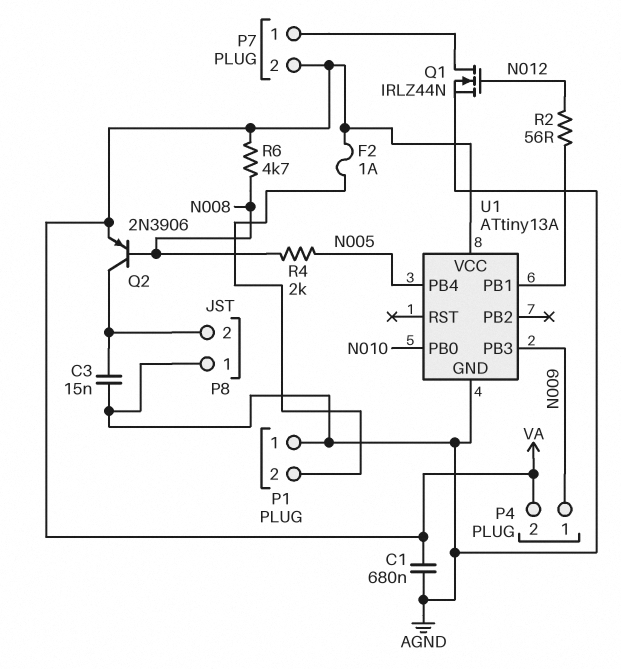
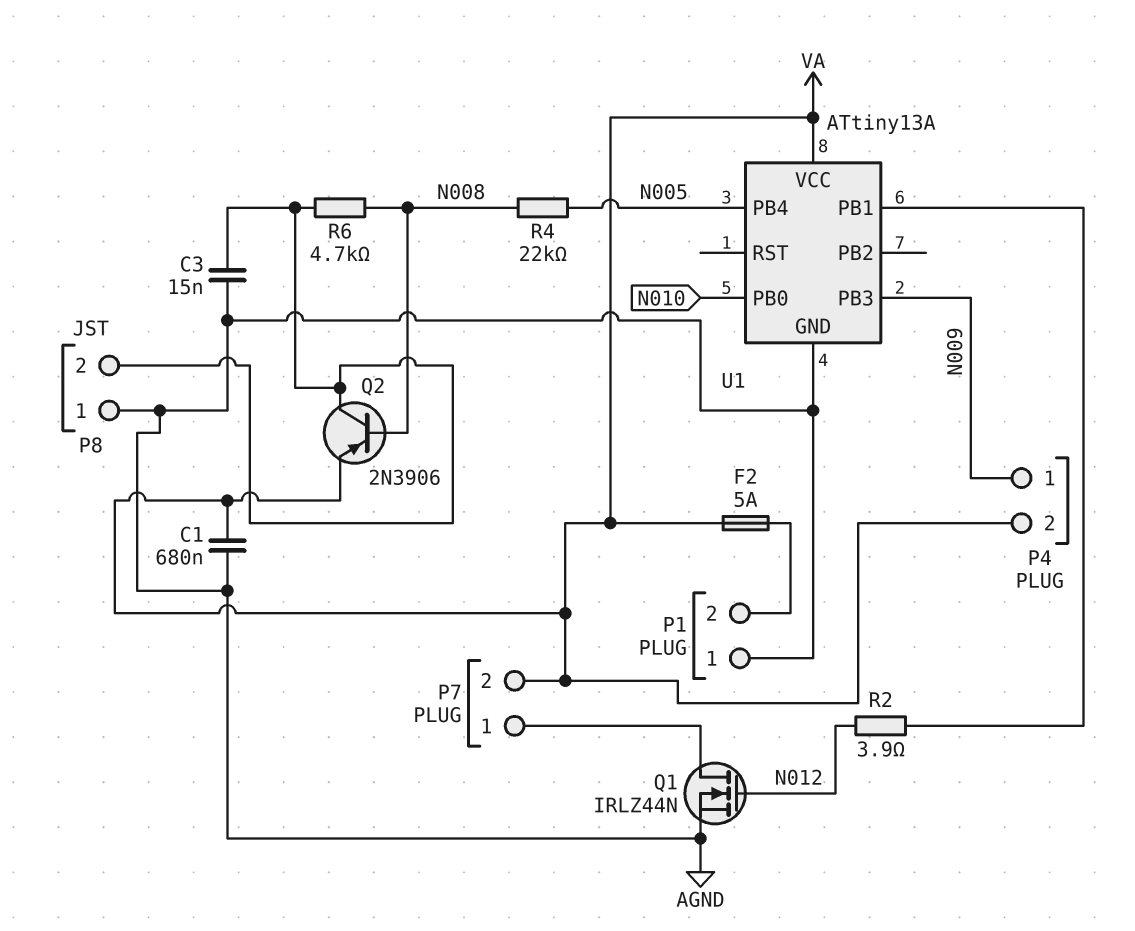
F2: 1A (P1/2, VA) -> 5A (P1/2, VA)
R2: 56 (N012, U1/PB1) -> 3.9 (N012, U1/PB1)
R4: 2k (N005, N008) -> 22k (N005, N008)
R6: 4.7k (N008, VA) -> 4.7k (N008, P8/2)

